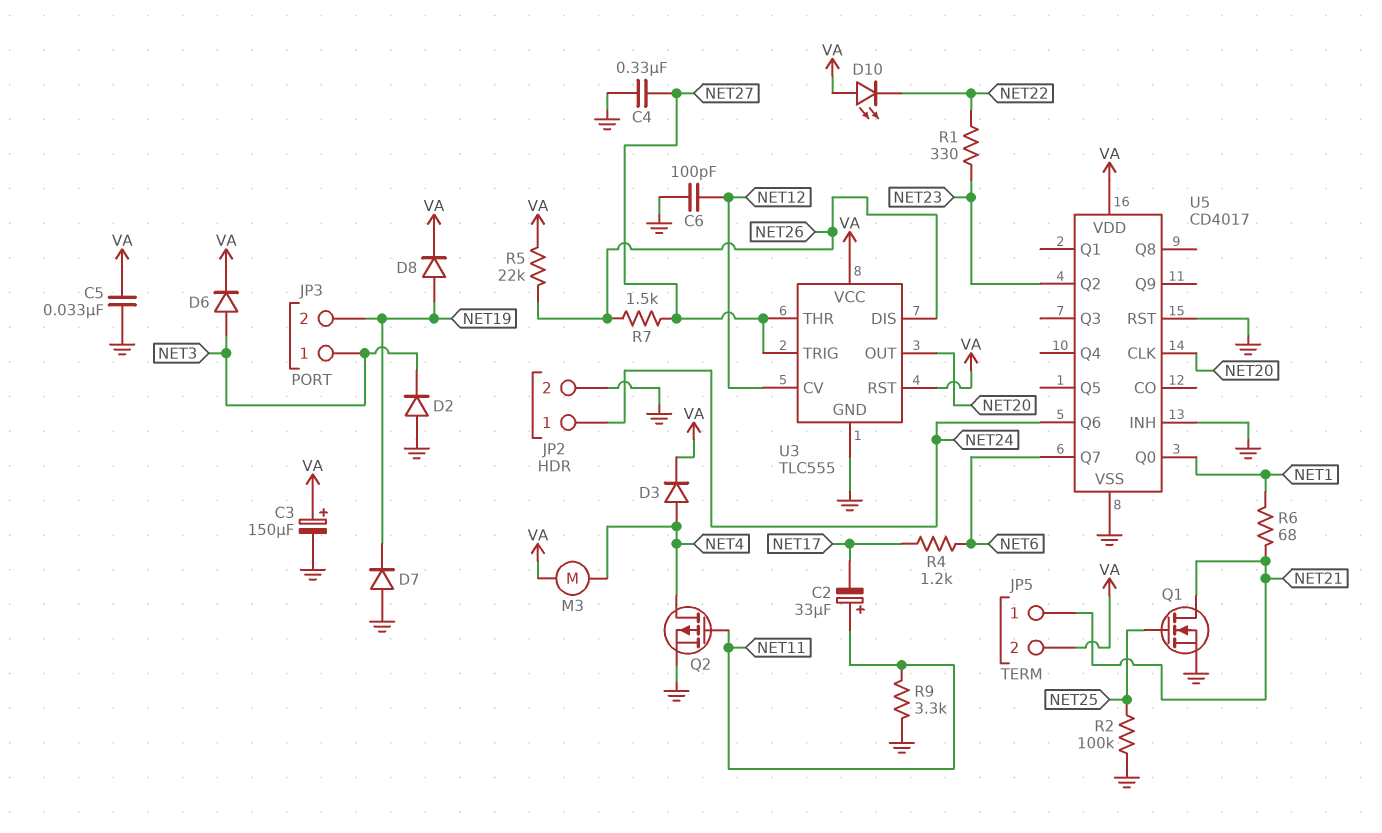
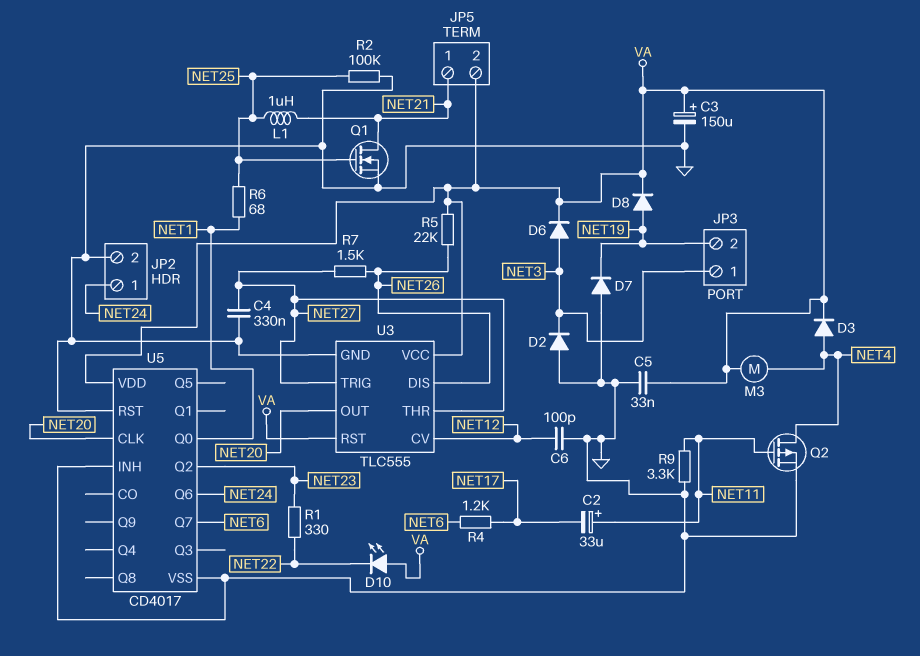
L1: none -> 1uH (NET21, NET25)
R6: 68 (NET1, NET21) -> 68 (NET1, NET25)

